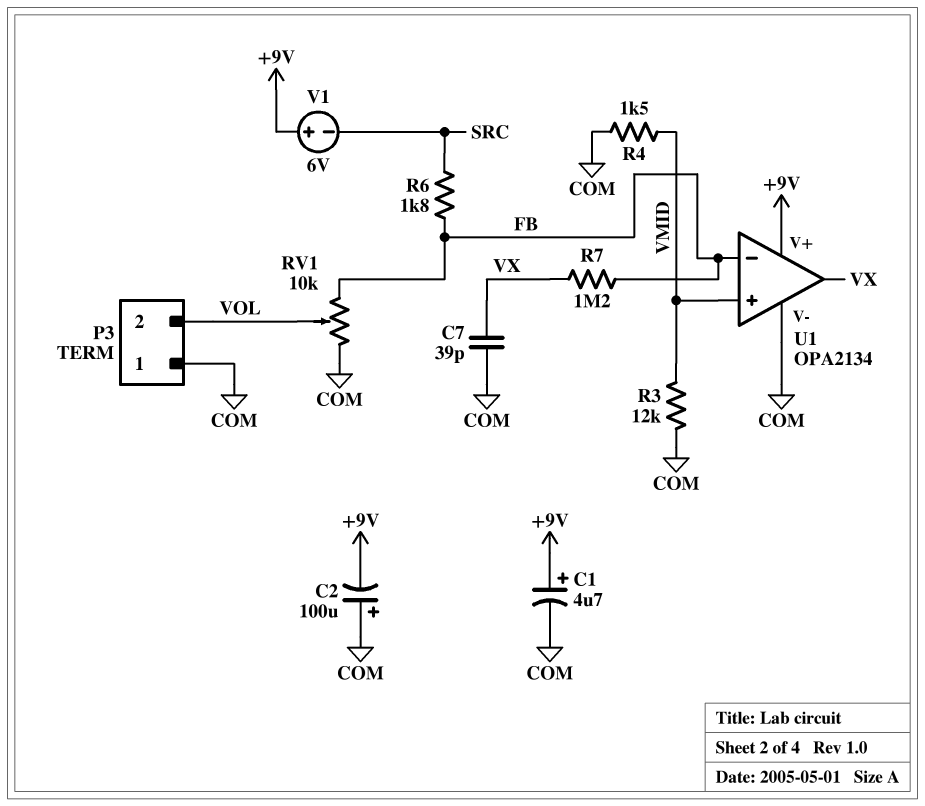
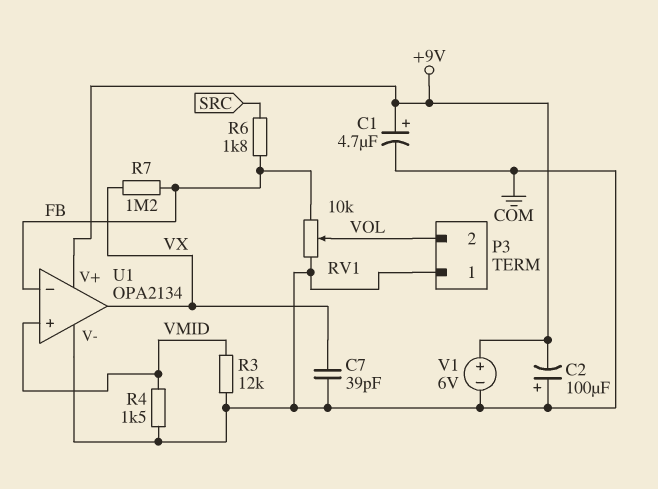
V1: 6V (plus +9V, minus SRC) -> 6V (plus +9V, minus COM)

